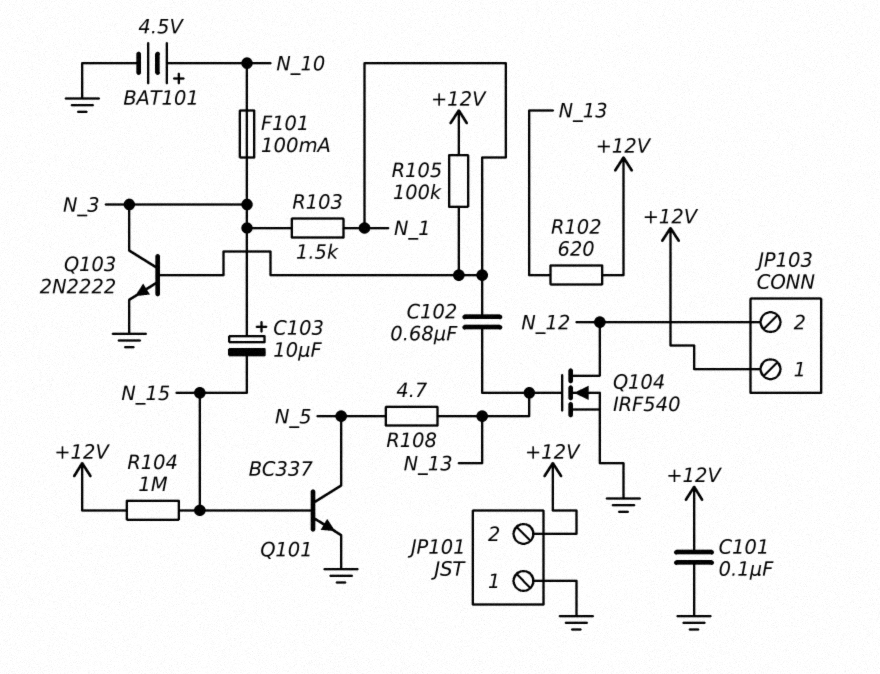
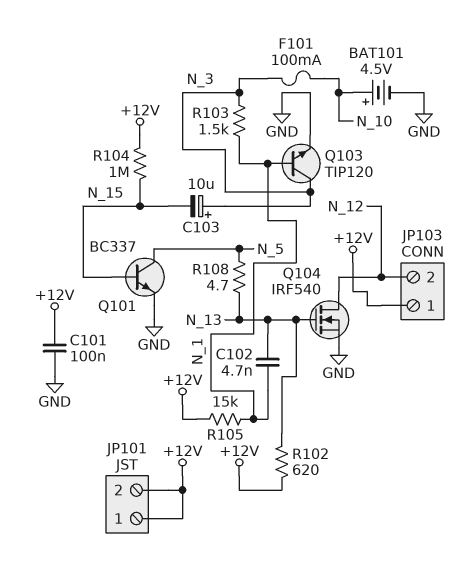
C102: 680nF (N_1, N_13) -> 4.7nF (N_1, N_13)
JP101 pin 1: GND -> +12V
Q103: NPN 2N2222 (B N_1, C N_3, E GND) -> NPN TIP120 (B N_1, C N_3, E GND)
R105: 100k (+12V, N_1) -> 15k (+12V, N_1)

